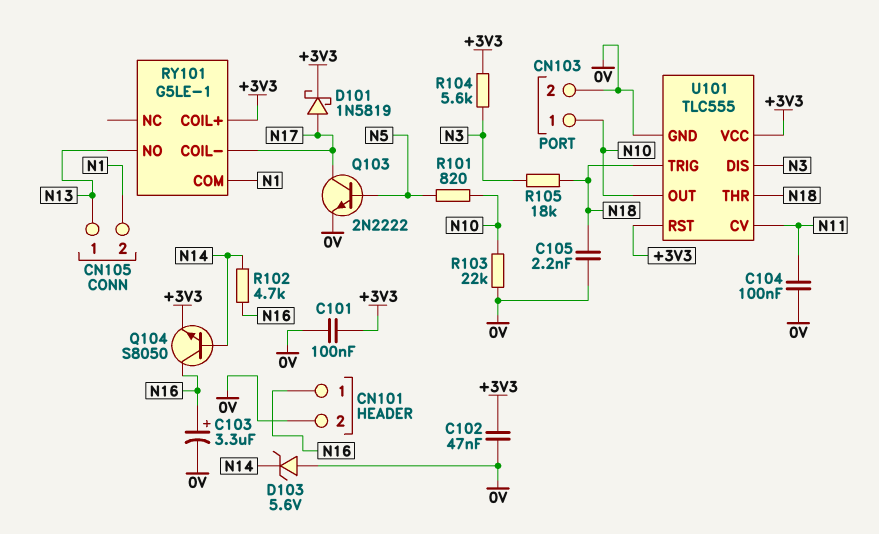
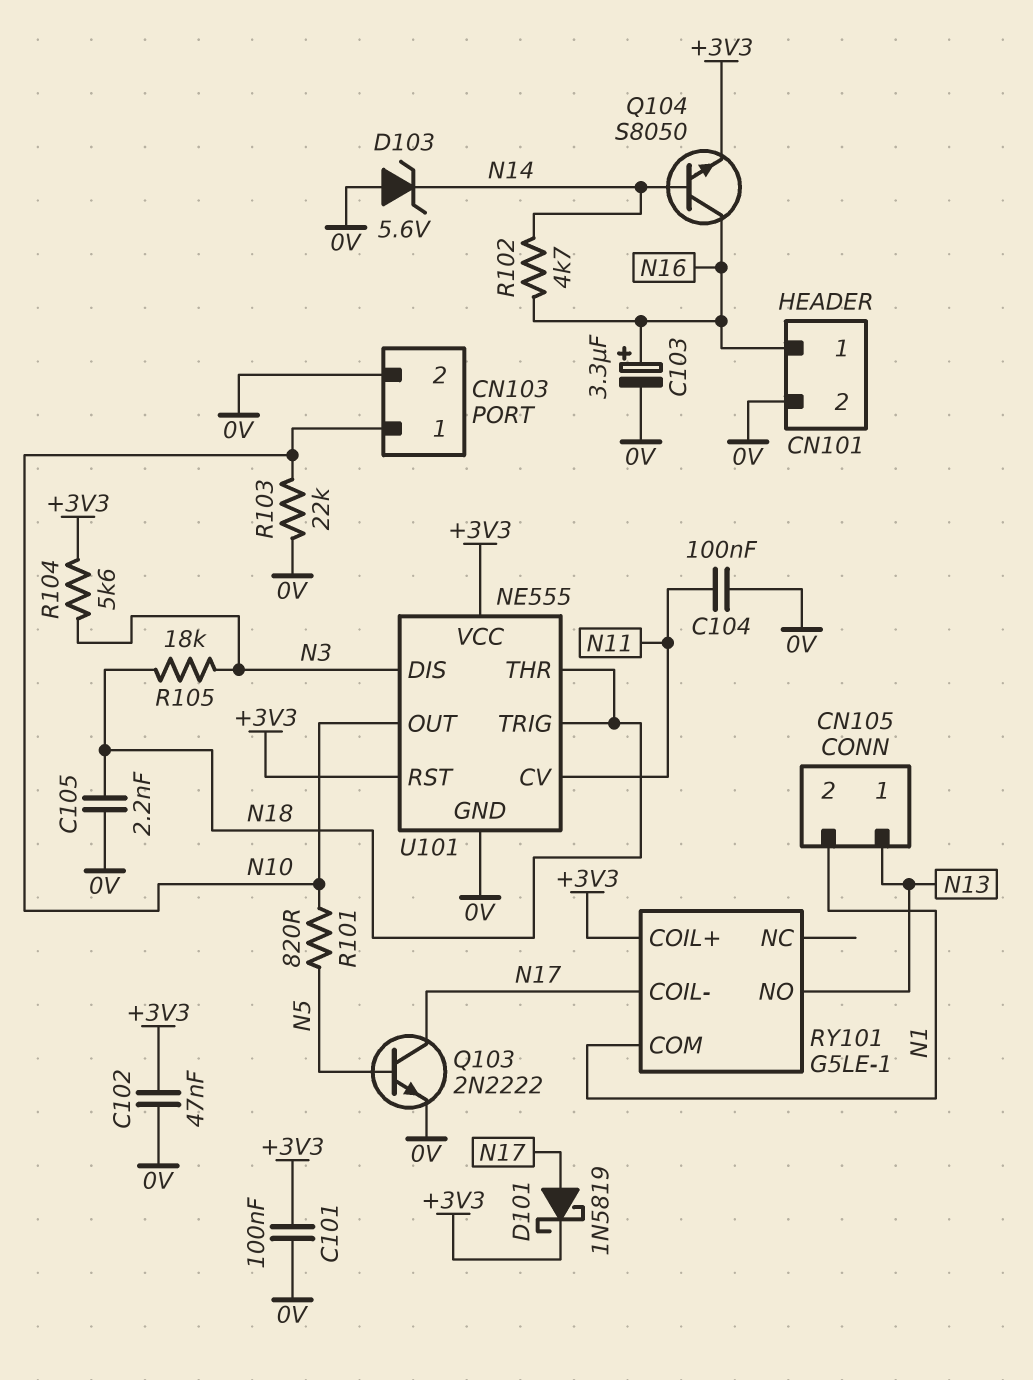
U101: TLC555 -> NE555

